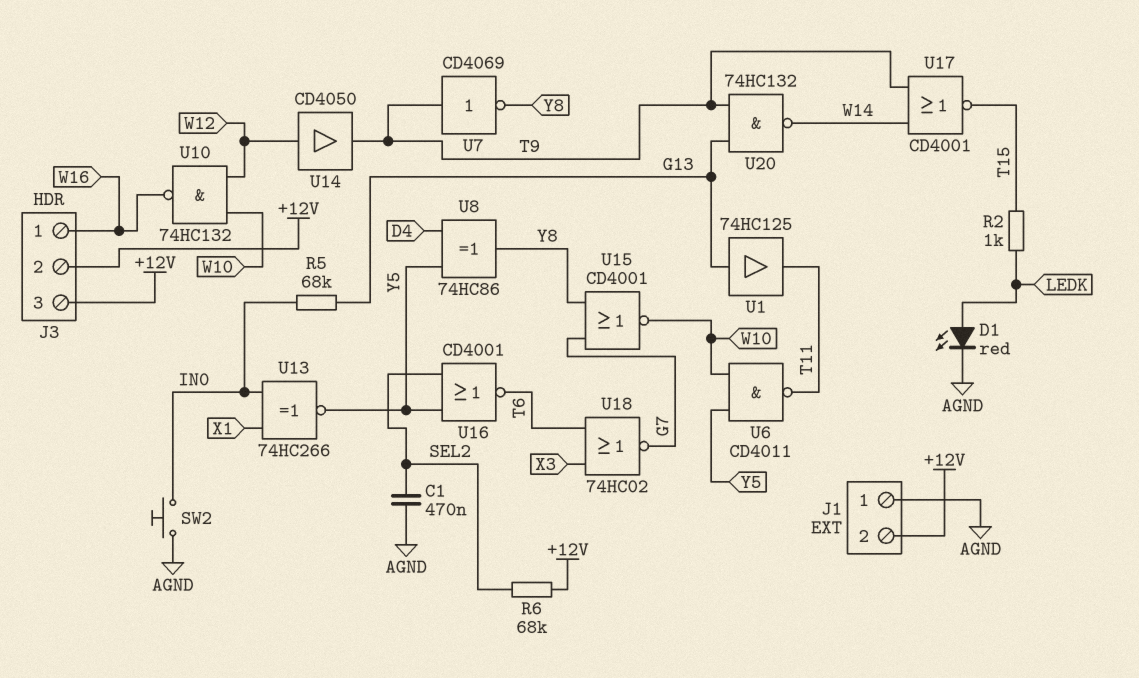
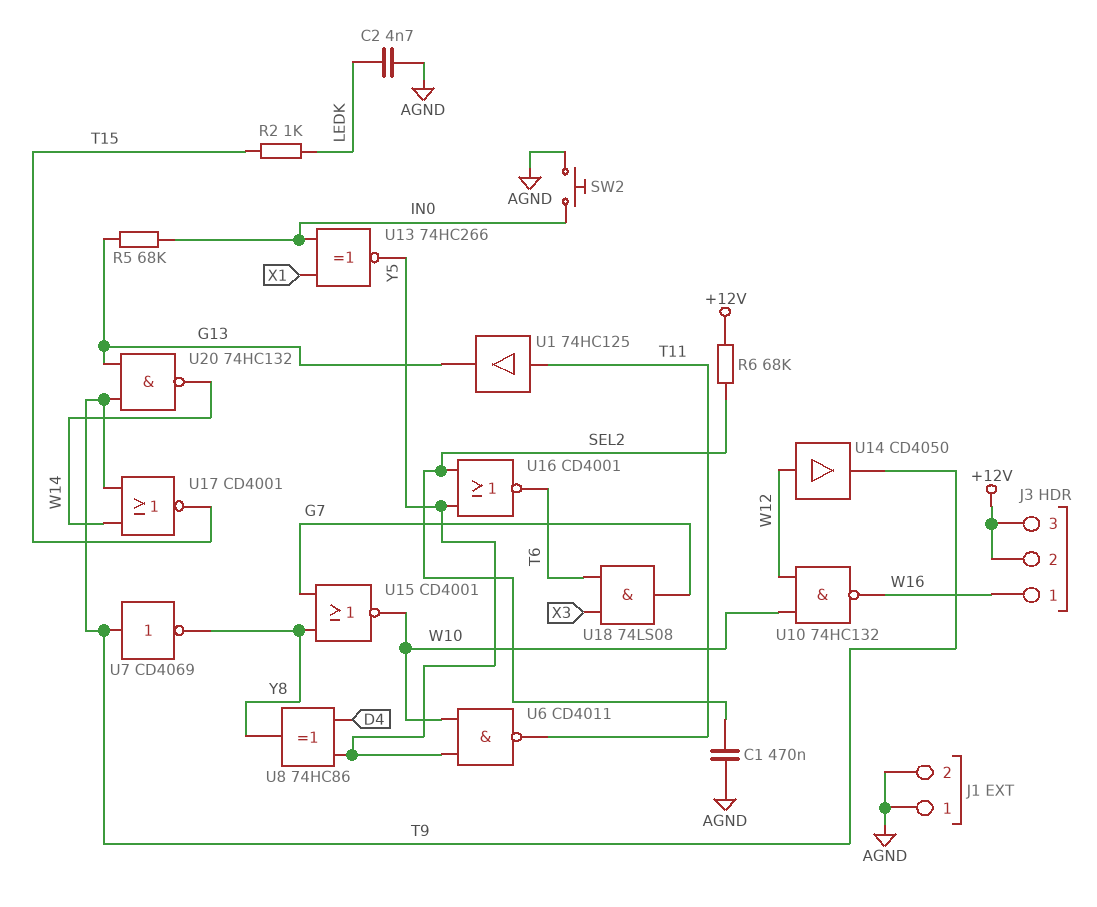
C2: none -> 4.7nF (AGND, LEDK)
D1: LED red (A LEDK, K AGND) -> none
J1 pin 2: +12V -> AGND
U1: buffer 74HC125 (in G13, out T11) -> buffer 74HC125 (in T11, out G13)
U18: NOR 74HC02 (in T6, in X3, out G7) -> AND 74LS08 (in T6, in X3, out G7)

